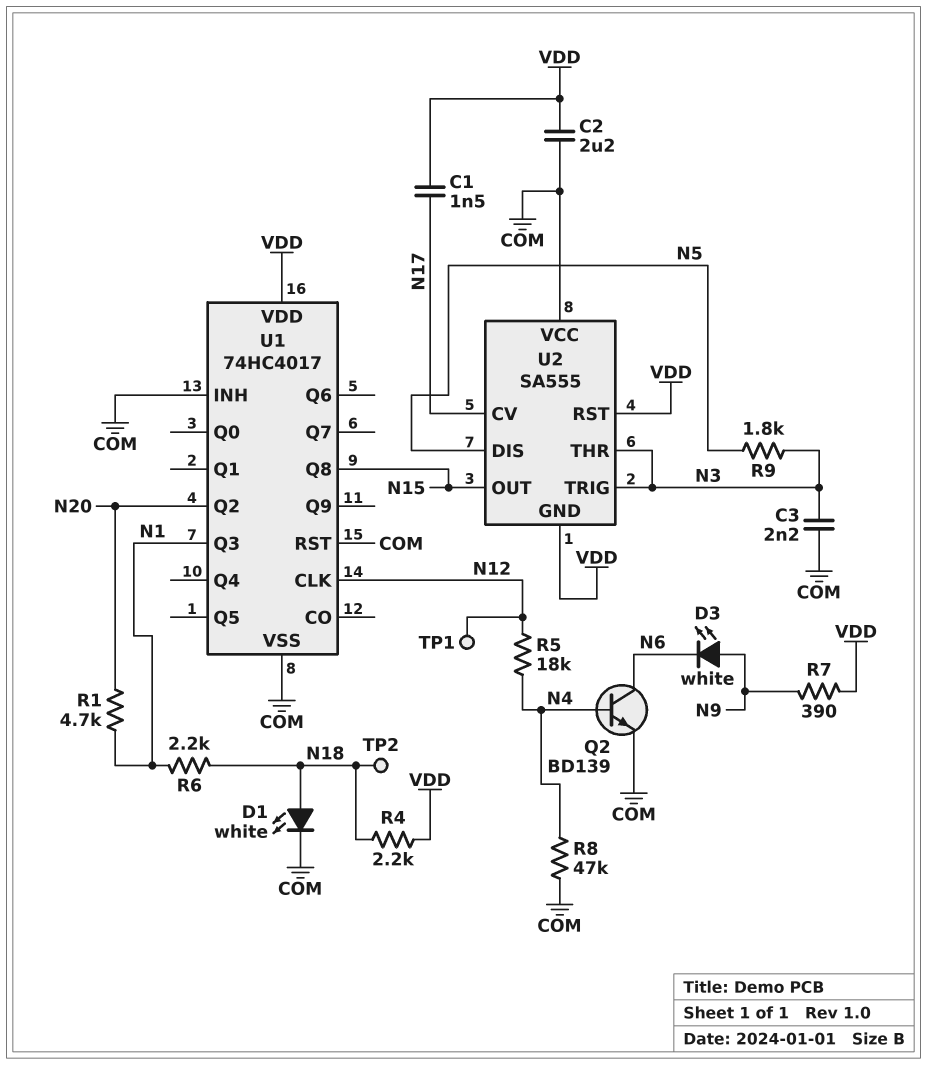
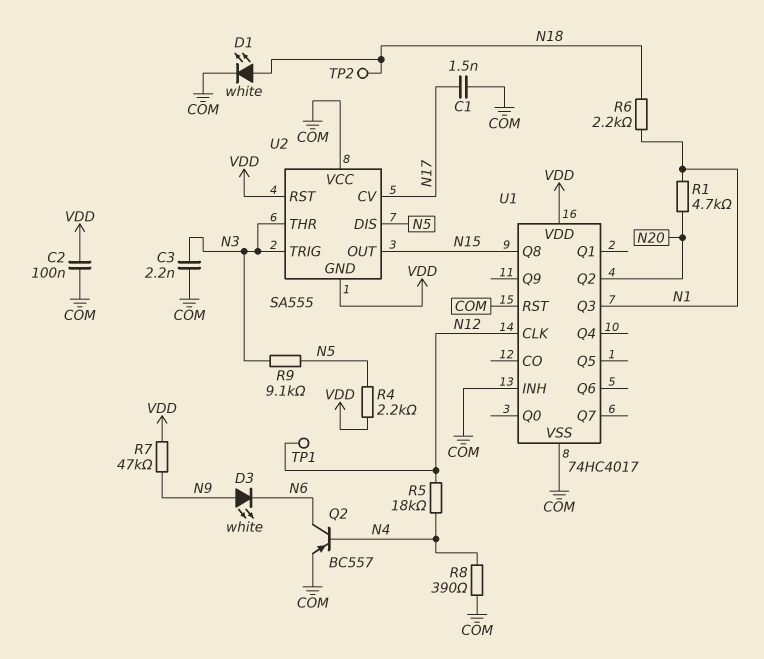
C1: 1.5nF (N17, VDD) -> 1.5nF (COM, N17)
C2: 2.2uF (COM, VDD) -> 100nF (COM, VDD)
Q2: NPN BD139 (B N4, C N6, E COM) -> PNP BC557 (B N4, C N6, E COM)
R4: 2.2k (N18, VDD) -> 2.2k (N5, VDD)
R7: 390 (N9, VDD) -> 47k (N9, VDD)
R8: 47k (COM, N4) -> 390 (COM, N4)
R9: 1.8k (N3, N5) -> 9.1k (N3, N5)

